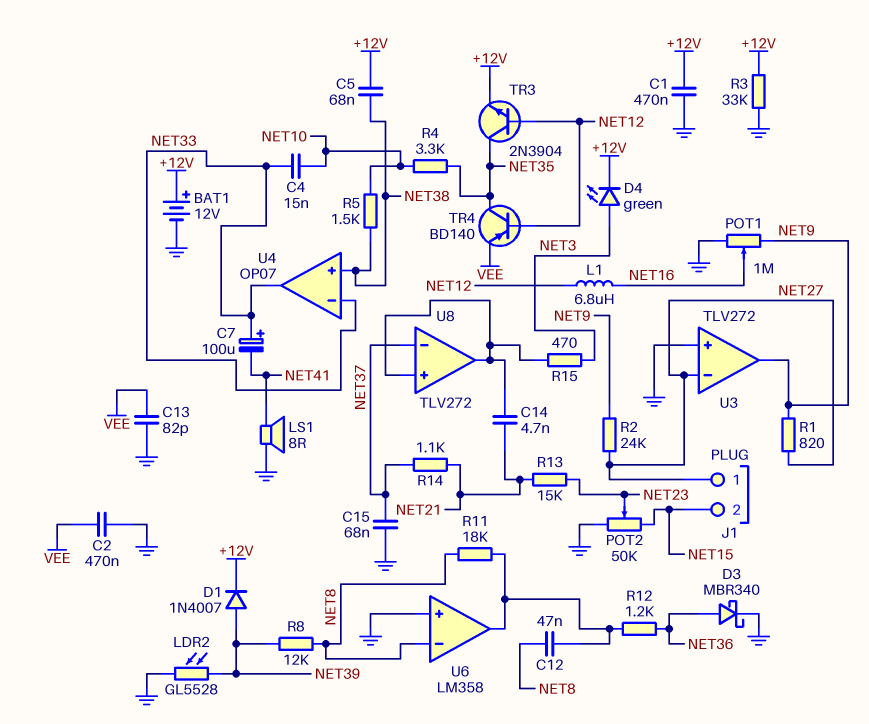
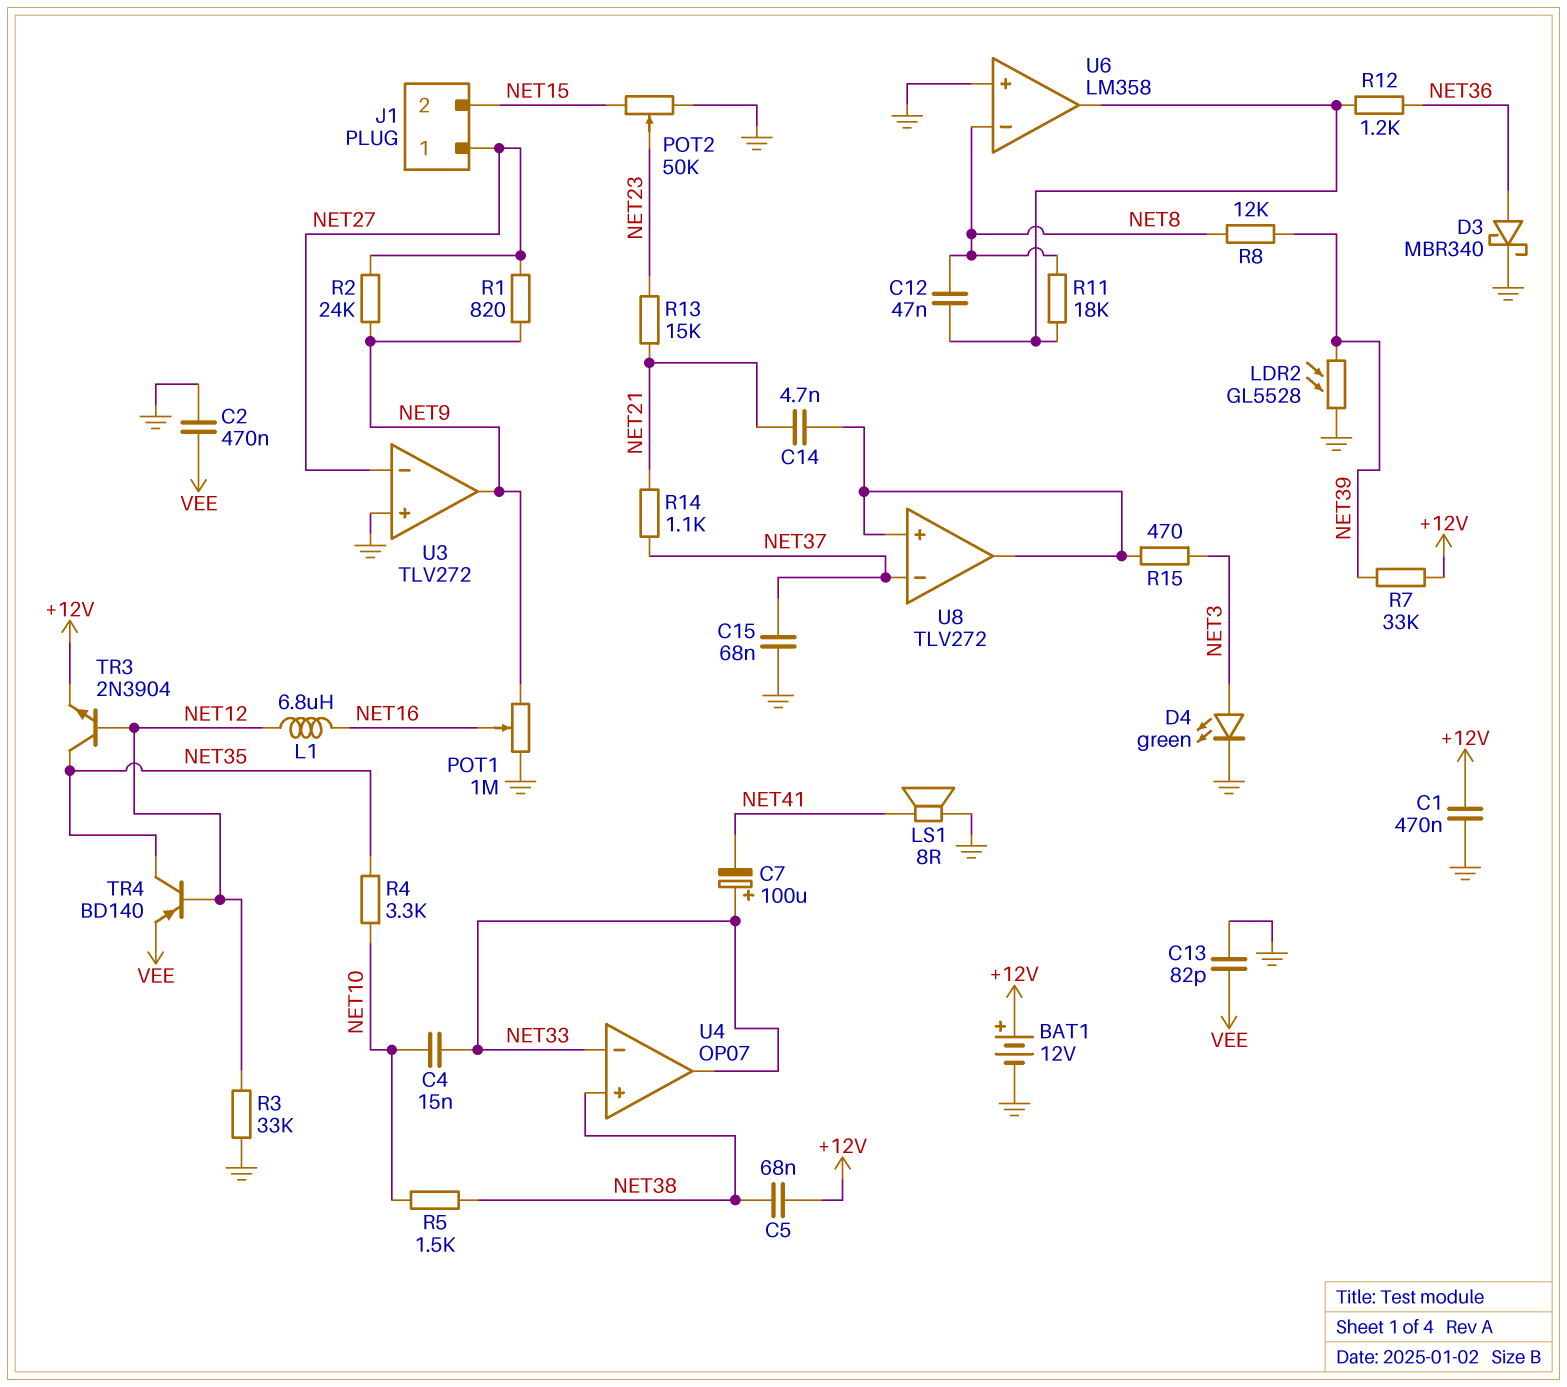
D1: diode 1N4007 (A NET39, K +12V) -> none
D4: LED green (A NET3, K +12V) -> LED green (A NET3, K GND)
R3: 33k (+12V, GND) -> 33k (GND, NET12)
R7: none -> 33k (+12V, NET39)

